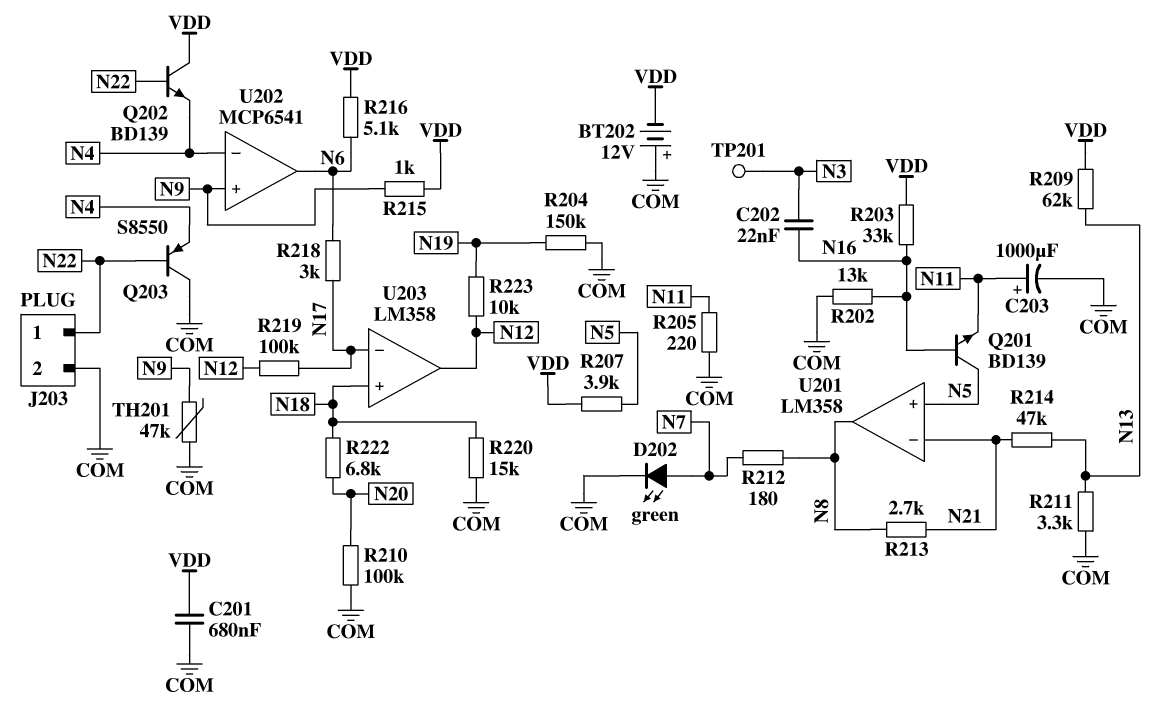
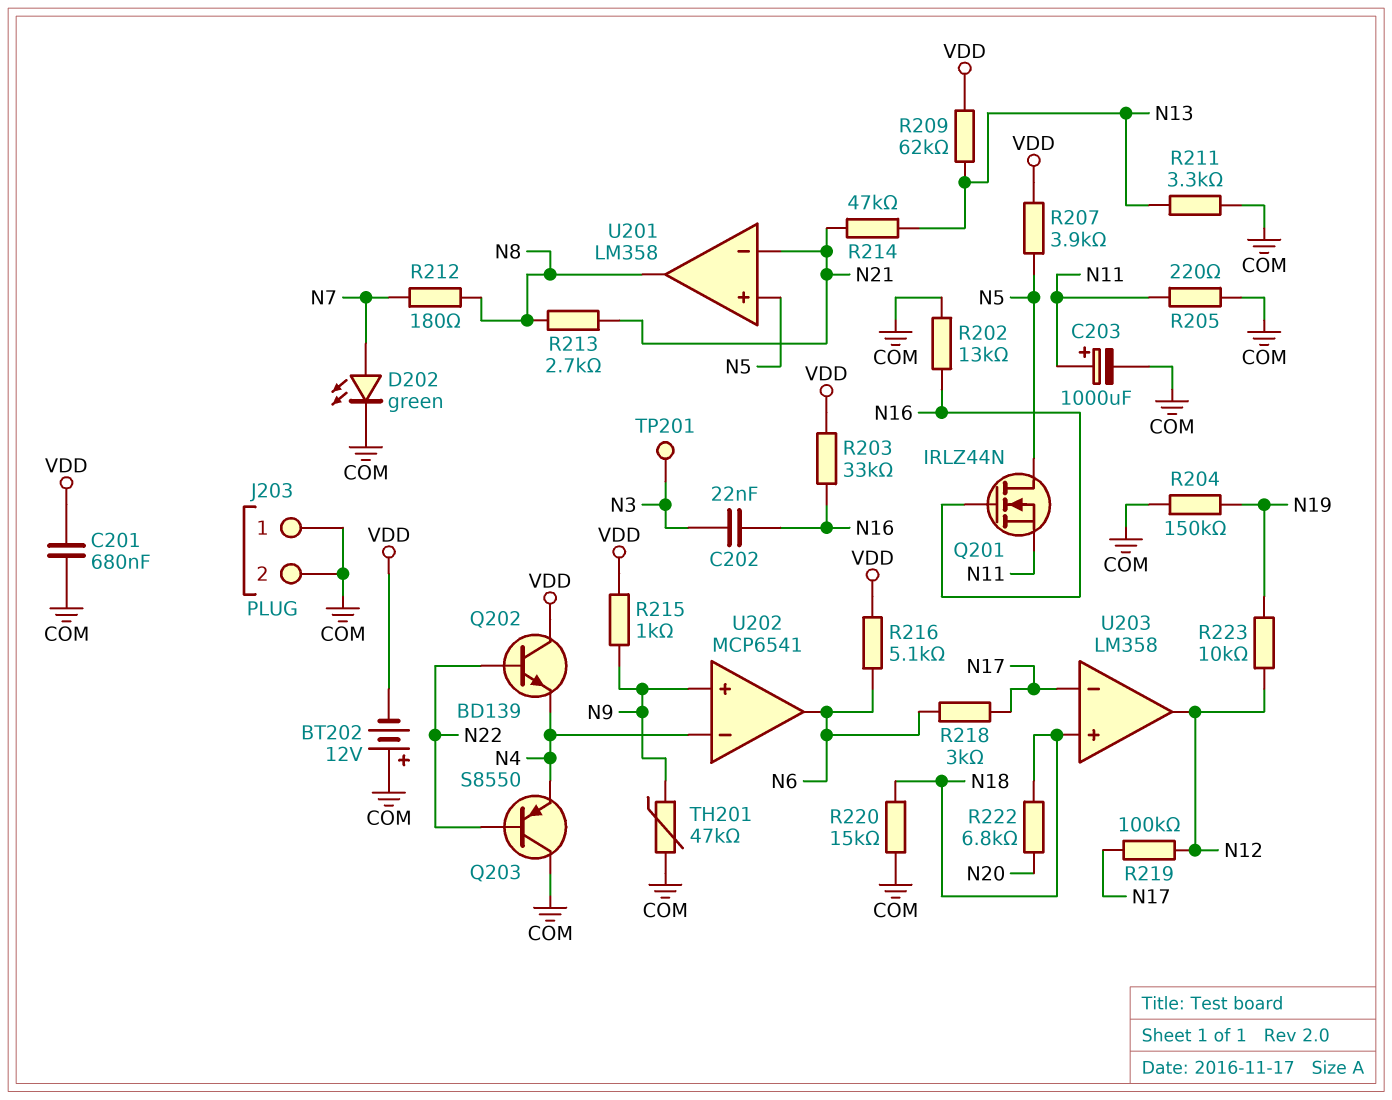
J203 pin 1: N22 -> COM
Q201: NPN BD139 (B N16, C N5, E N11) -> NMOS IRLZ44N (G N16, D N5, S N11)
R210: 100k (COM, N20) -> none

